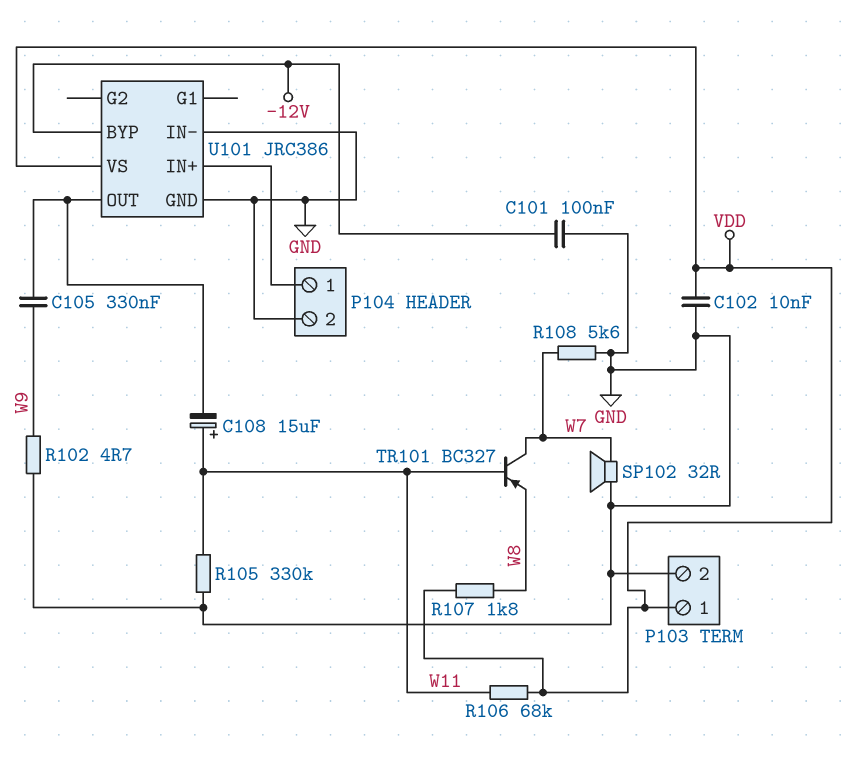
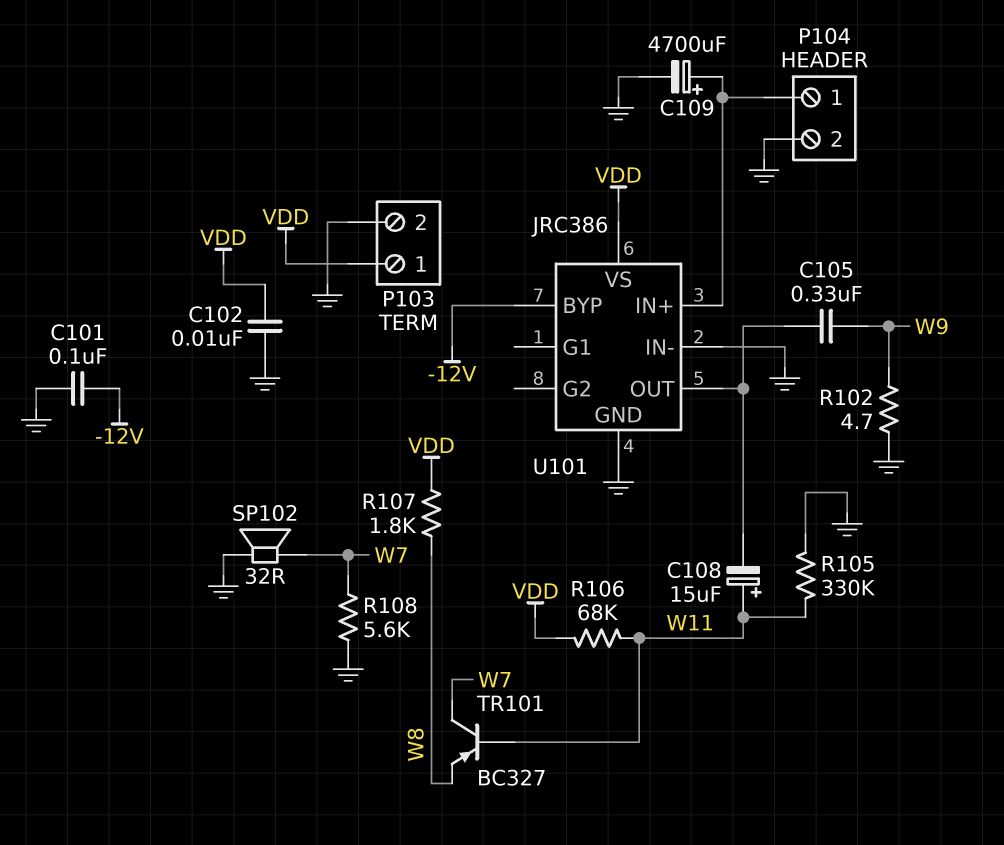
C109: none -> 4700uF (plus P104/1, minus GND)

